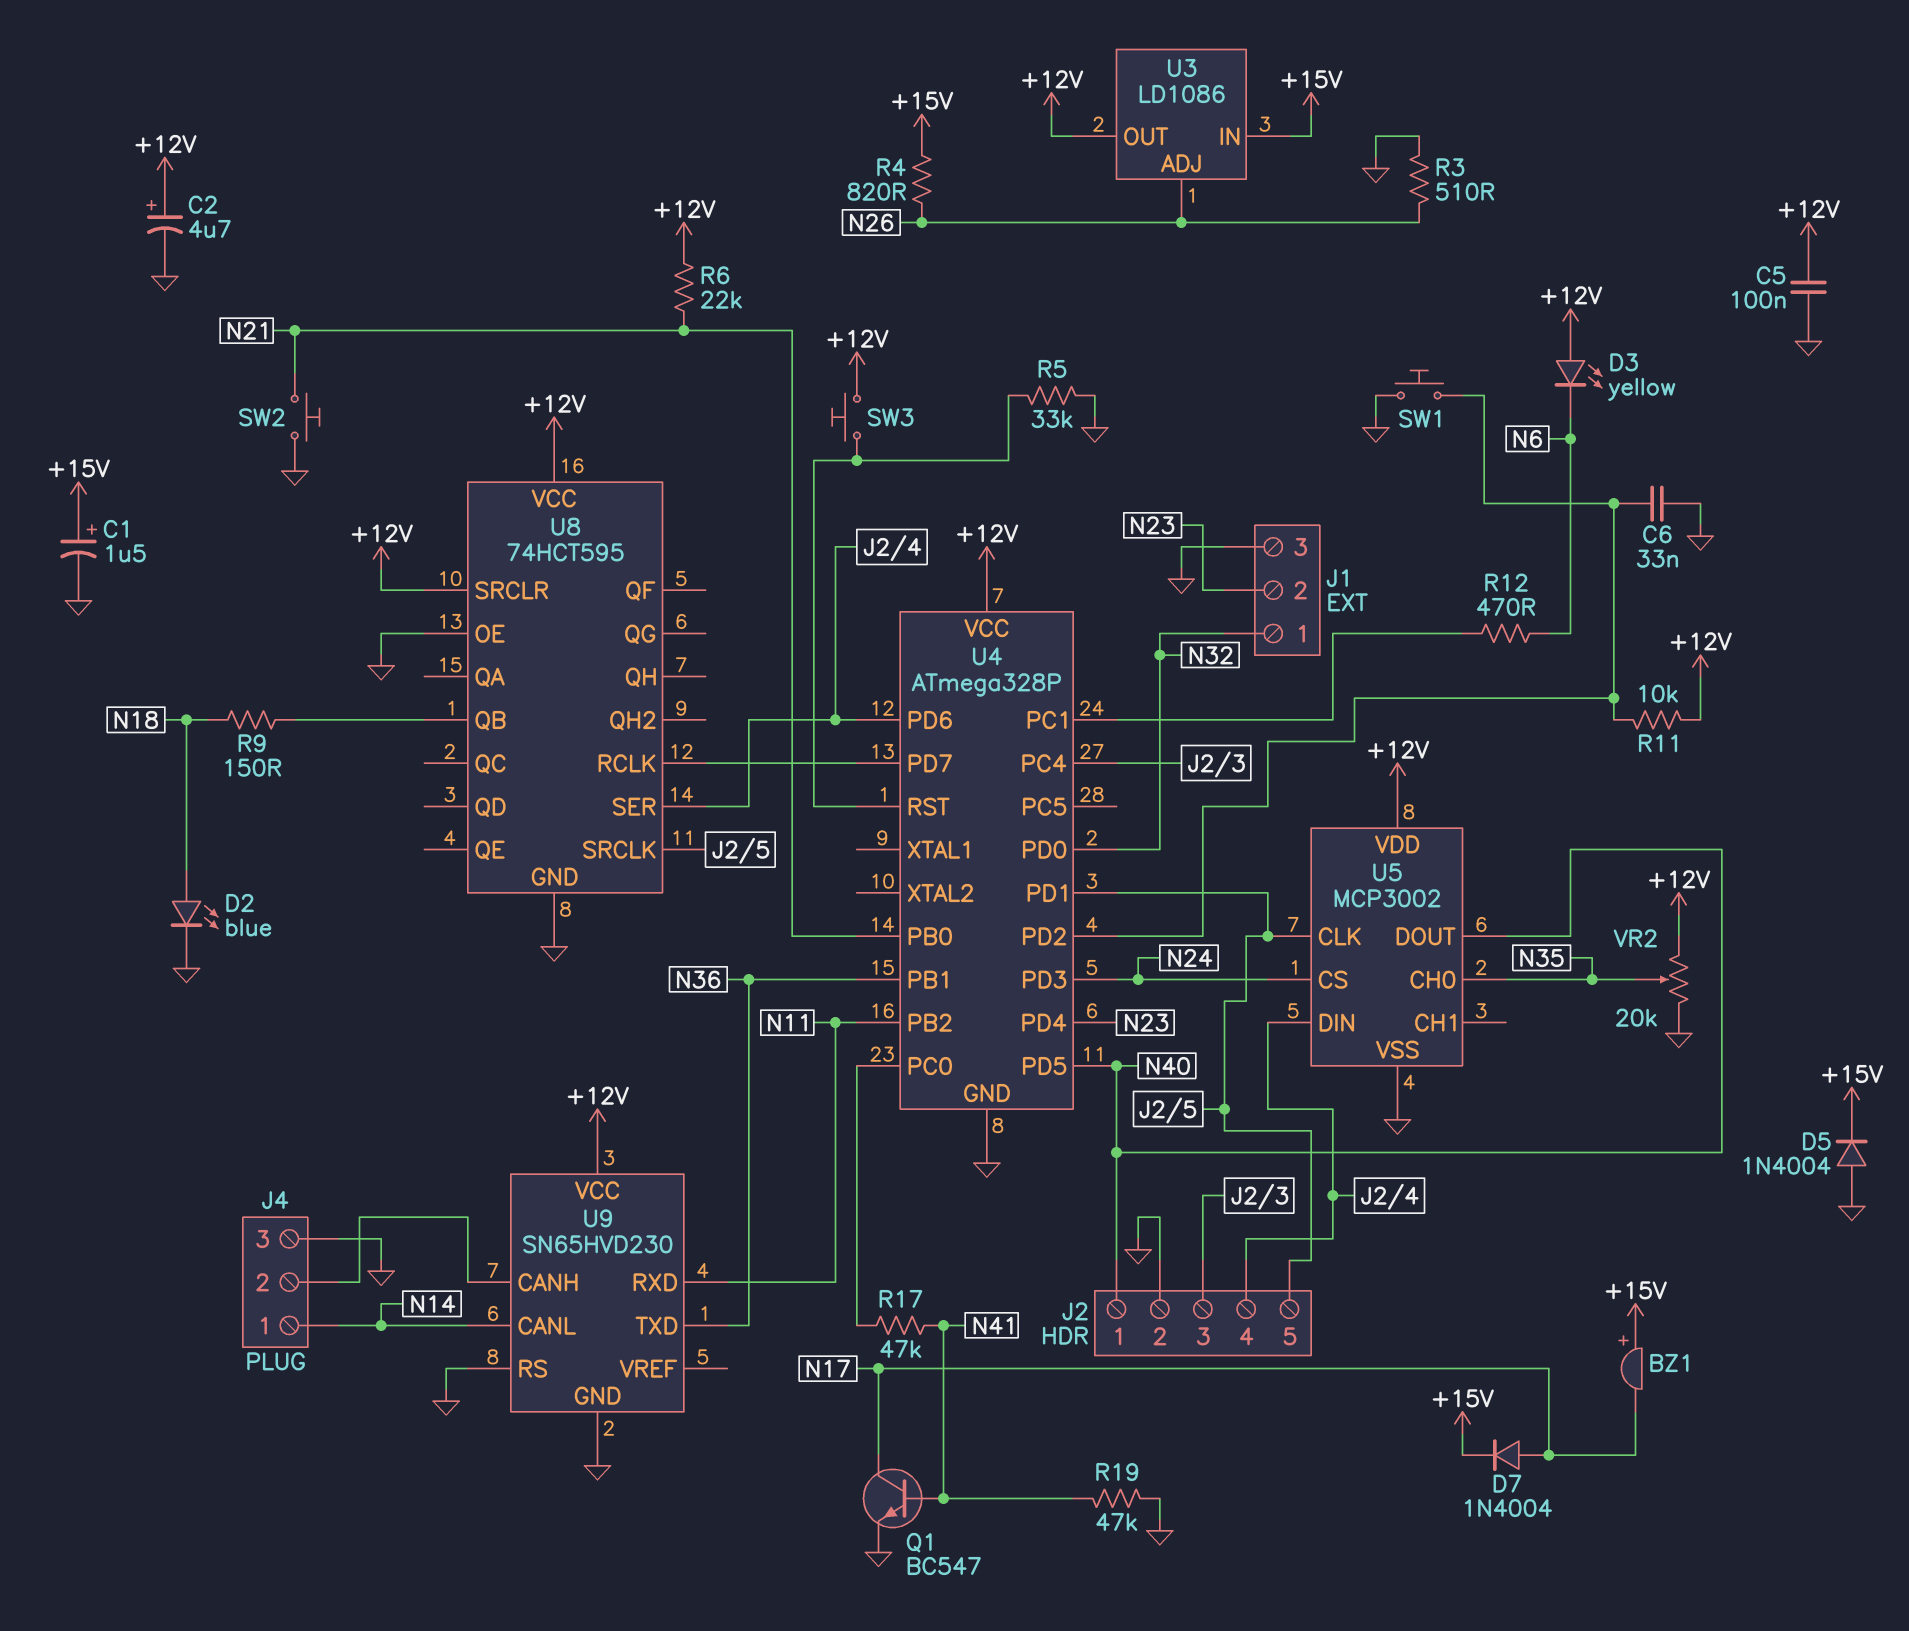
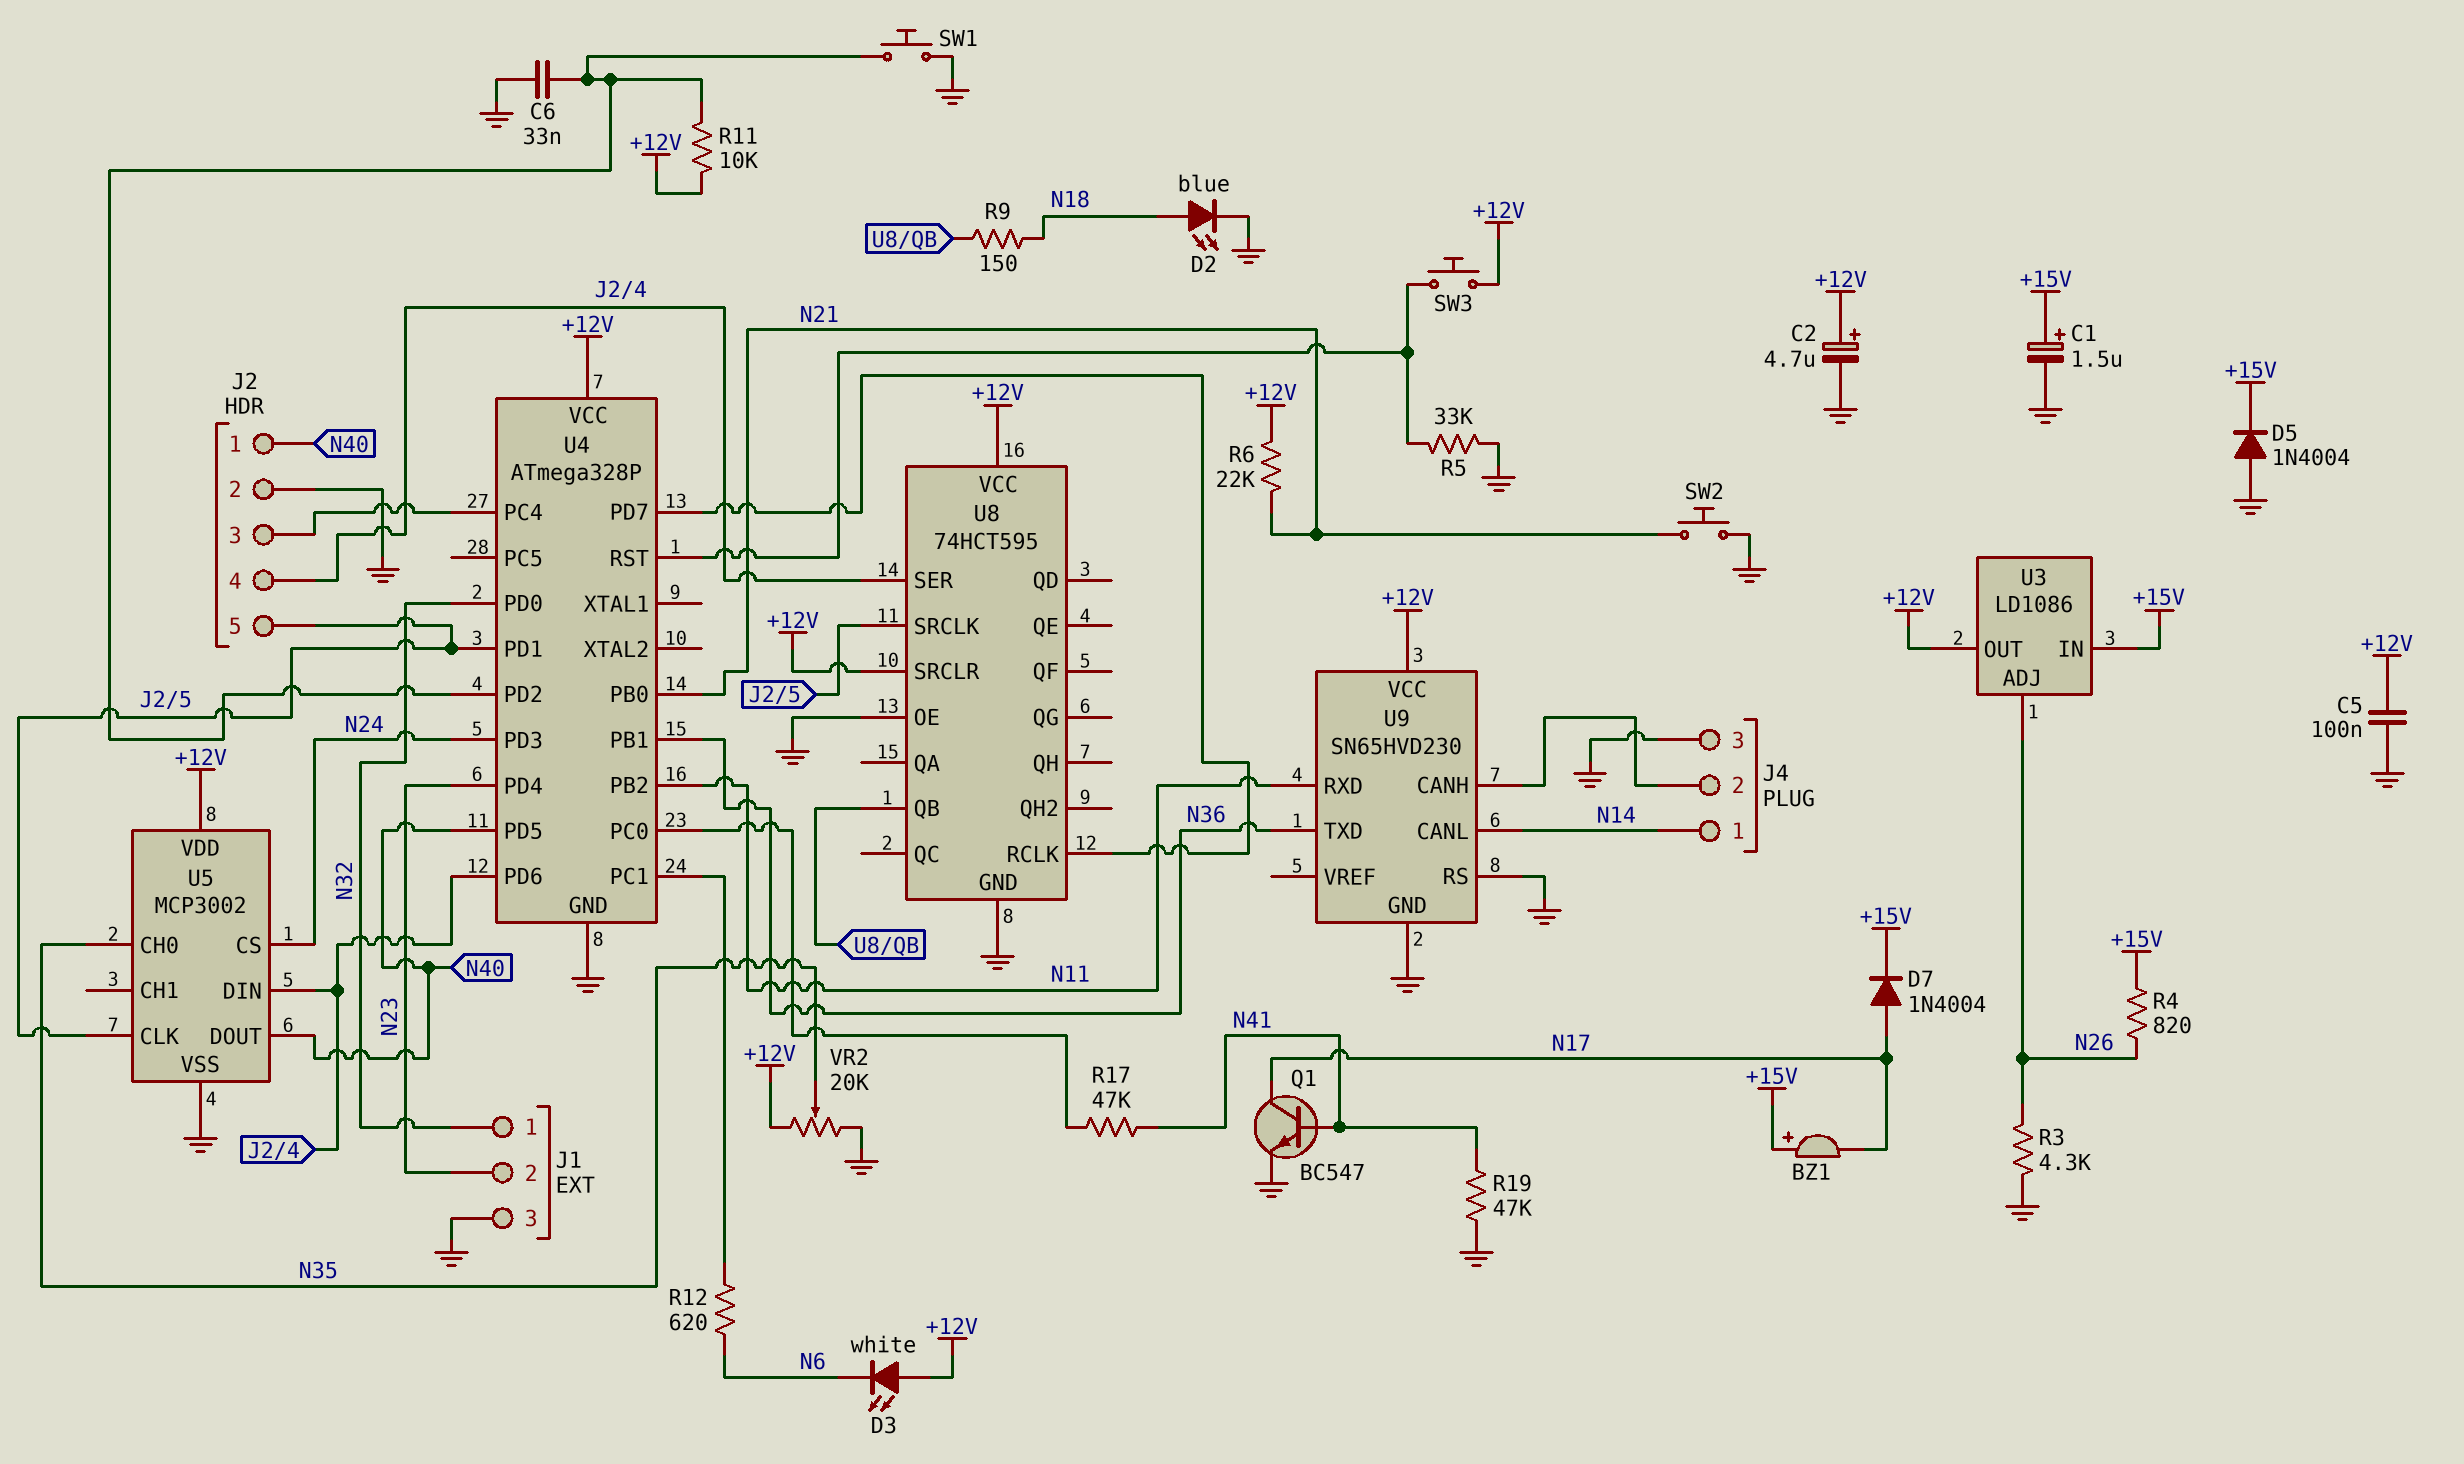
D3: LED yellow (A +12V, K N6) -> LED white (A +12V, K N6)
R3: 510 (GND, N26) -> 4.3k (GND, N26)
R12: 470 (N6, U4/PC1) -> 620 (N6, U4/PC1)

